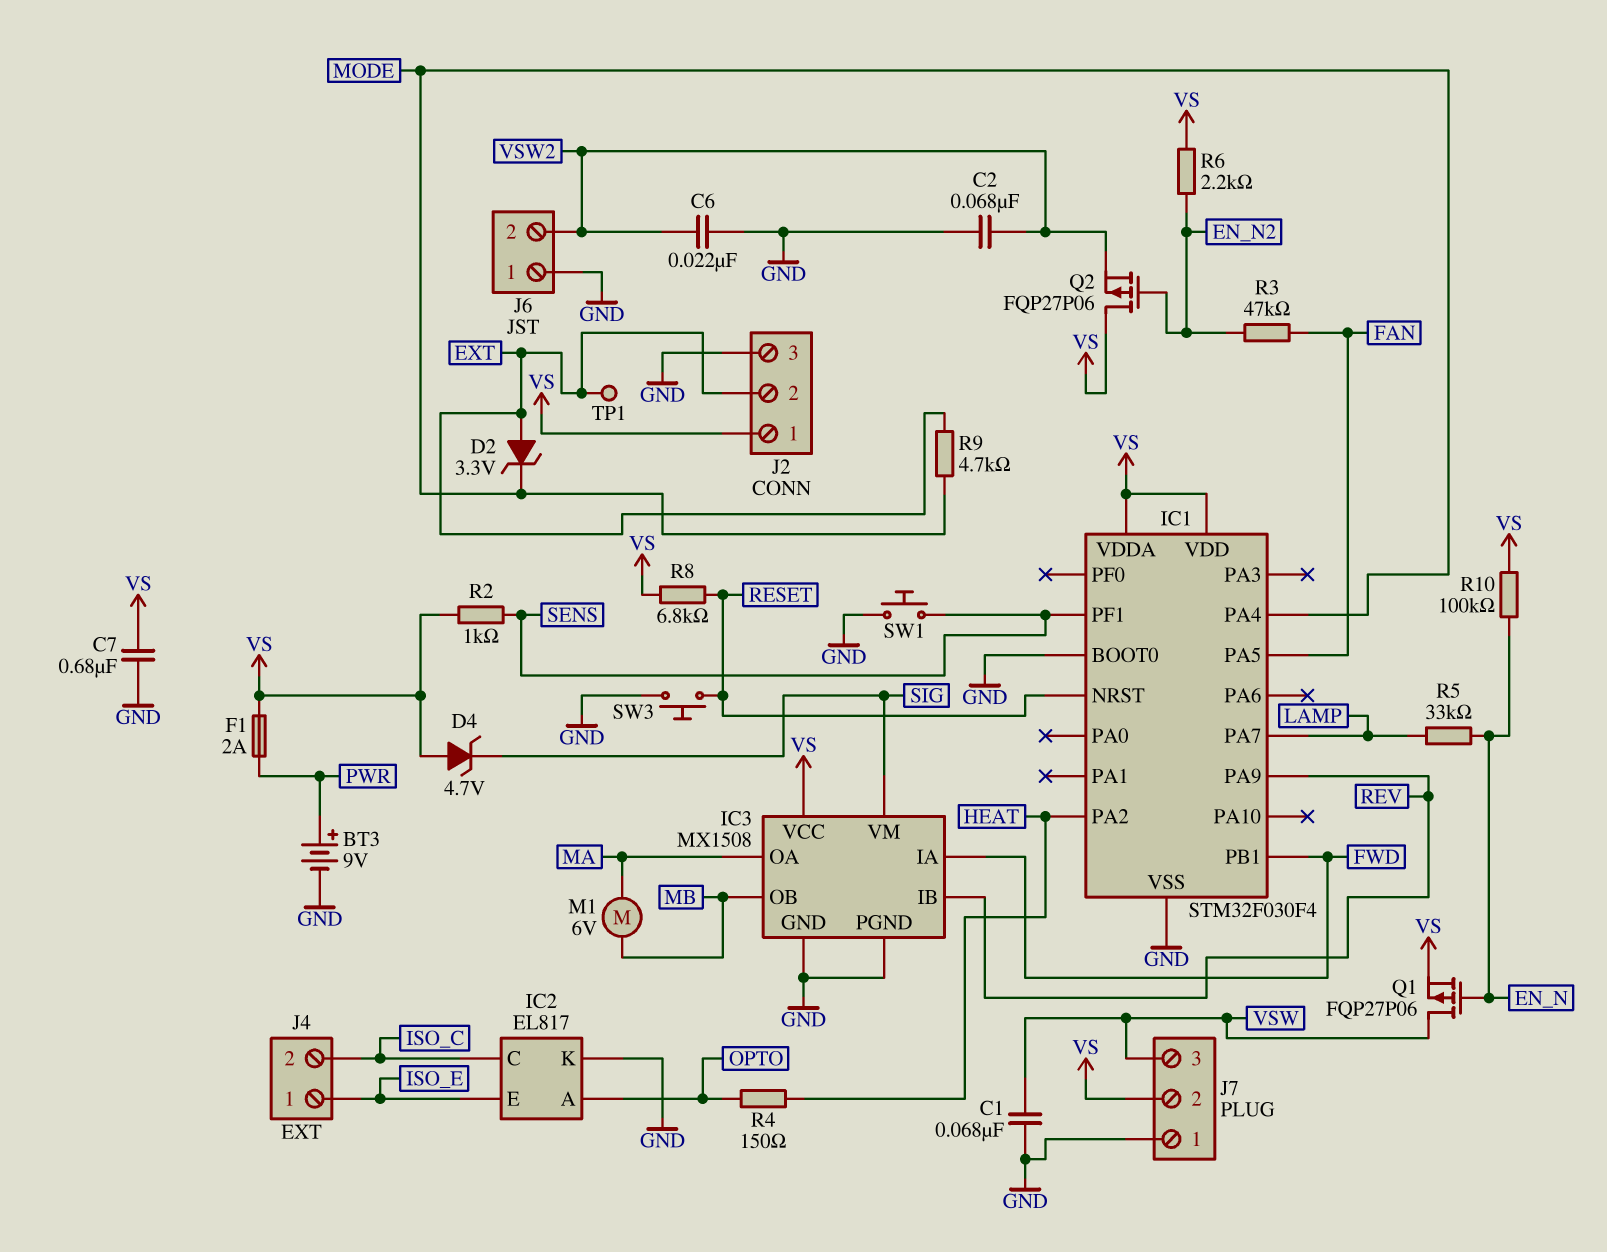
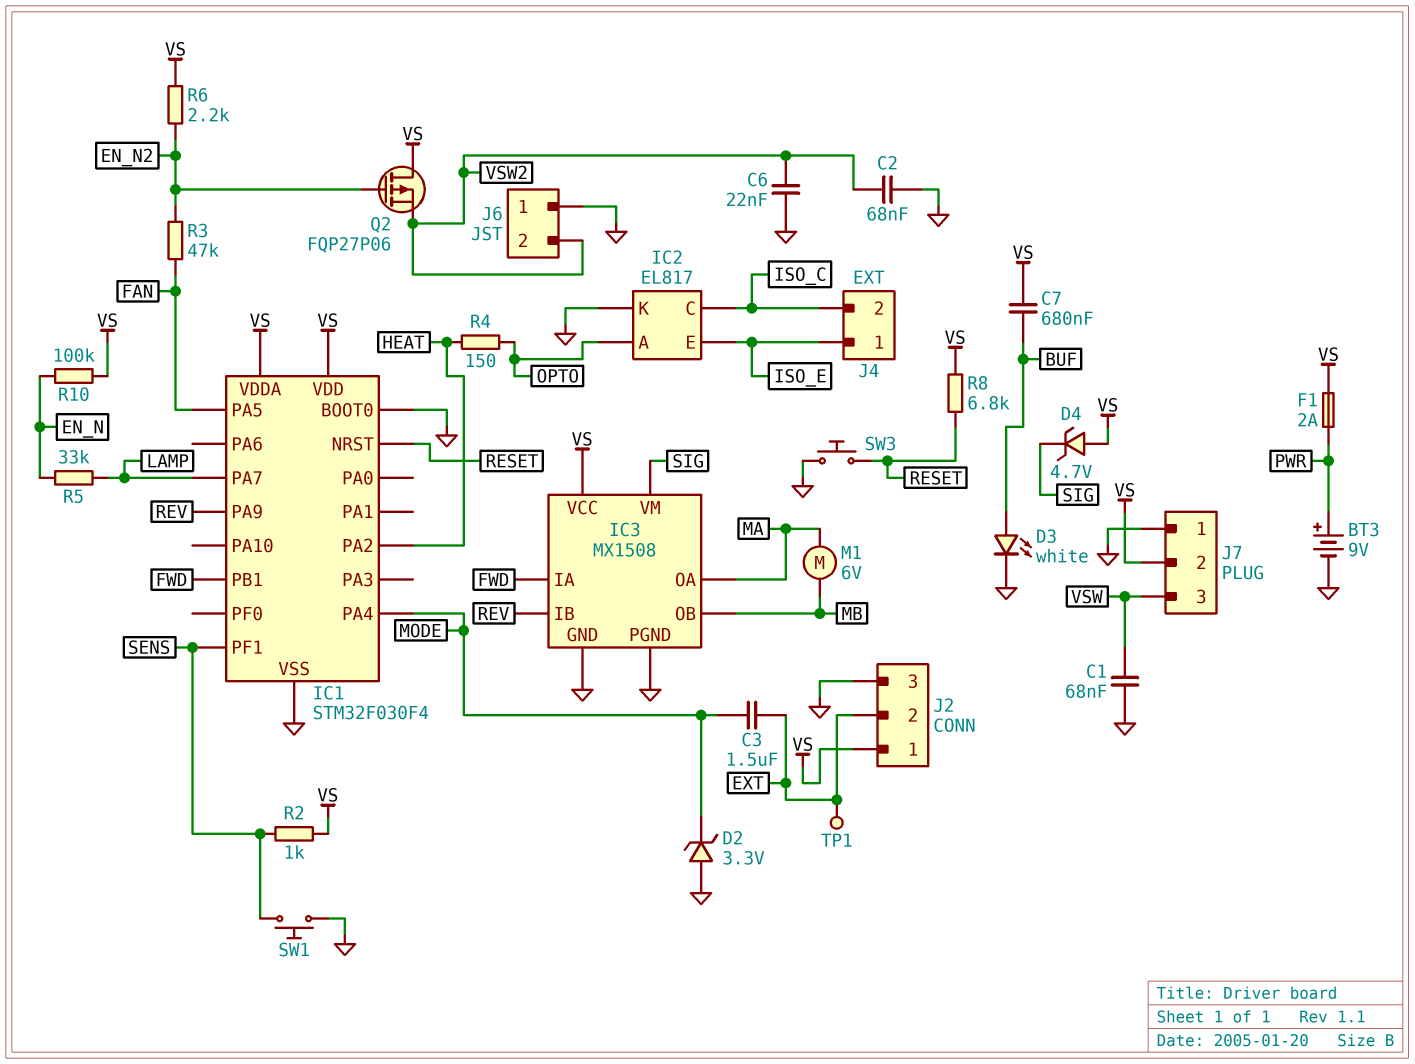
C3: none -> 1.5uF (EXT, MODE)
C7: 680nF (GND, VS) -> 680nF (BUF, VS)
D2: zener 3.3V (A EXT, K MODE) -> zener 3.3V (A GND, K MODE)
D3: none -> LED white (A BUF, K GND)
Q1: PMOS FQP27P06 (G EN_N, D VSW, S VS) -> none
R9: 4.7k (EXT, MODE) -> none

